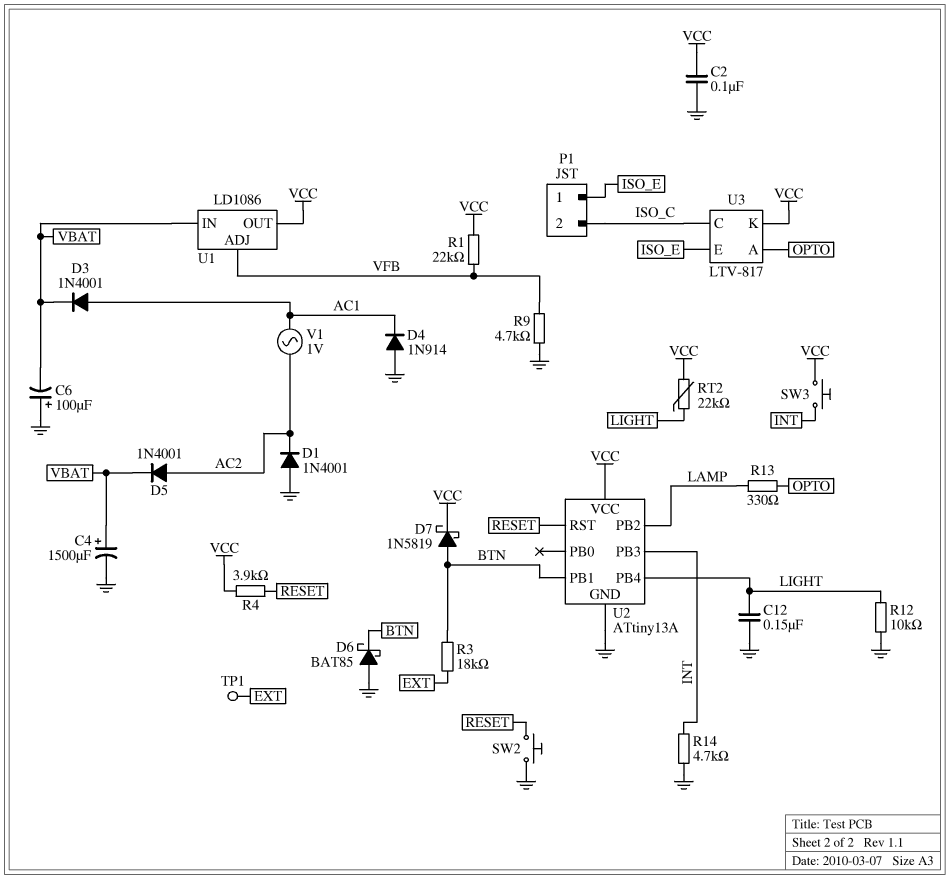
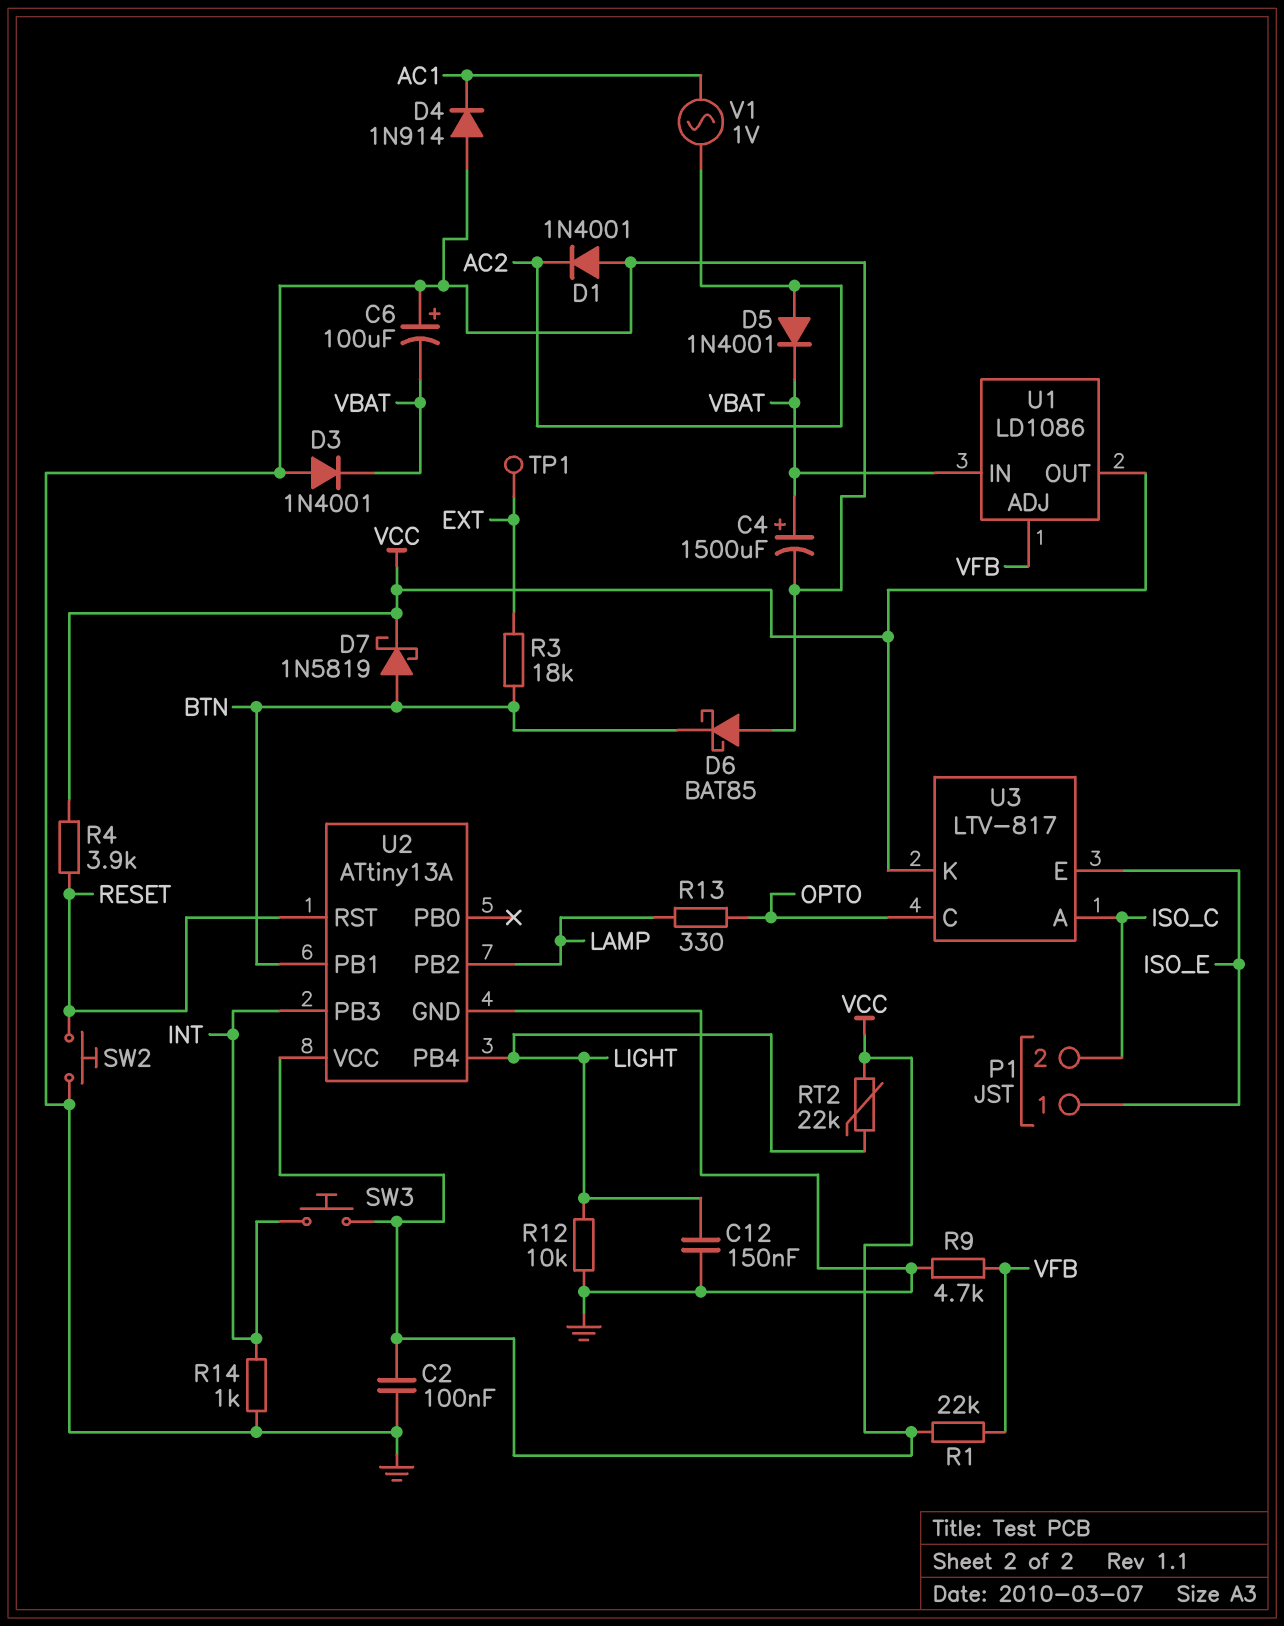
D3: diode 1N4001 (A AC1, K VBAT) -> diode 1N4001 (A GND, K VBAT)
R14: 4.7k (GND, INT) -> 1k (GND, INT)
U3 pin A: OPTO -> ISO_C
U3 pin C: ISO_C -> OPTO

